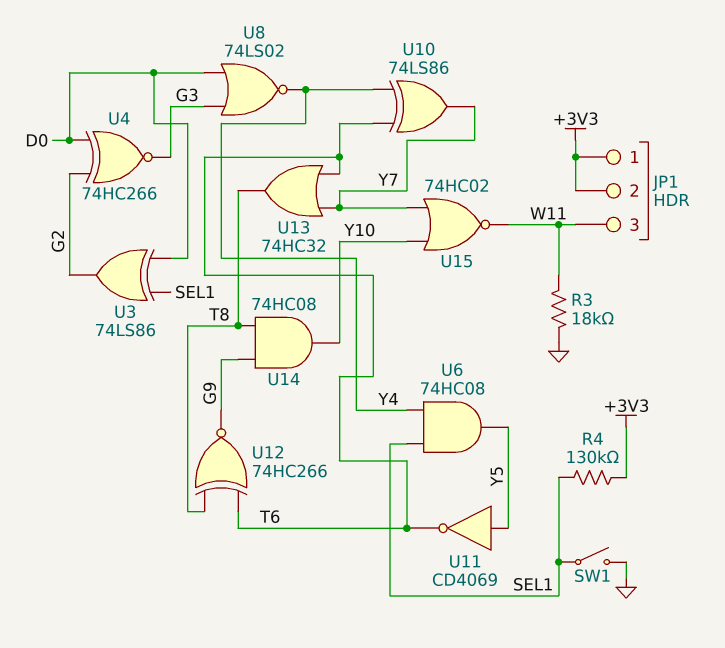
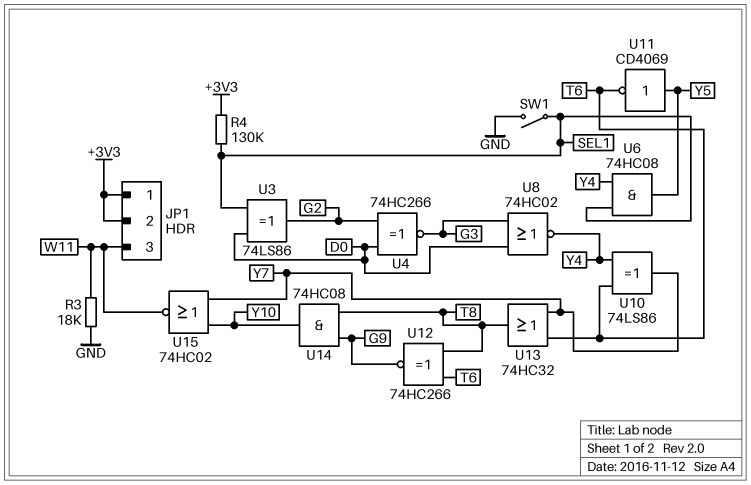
U8: NOR 74LS02 (in D0, in G3, out Y4) -> NOR 74HC02 (in D0, in G3, out Y4)

